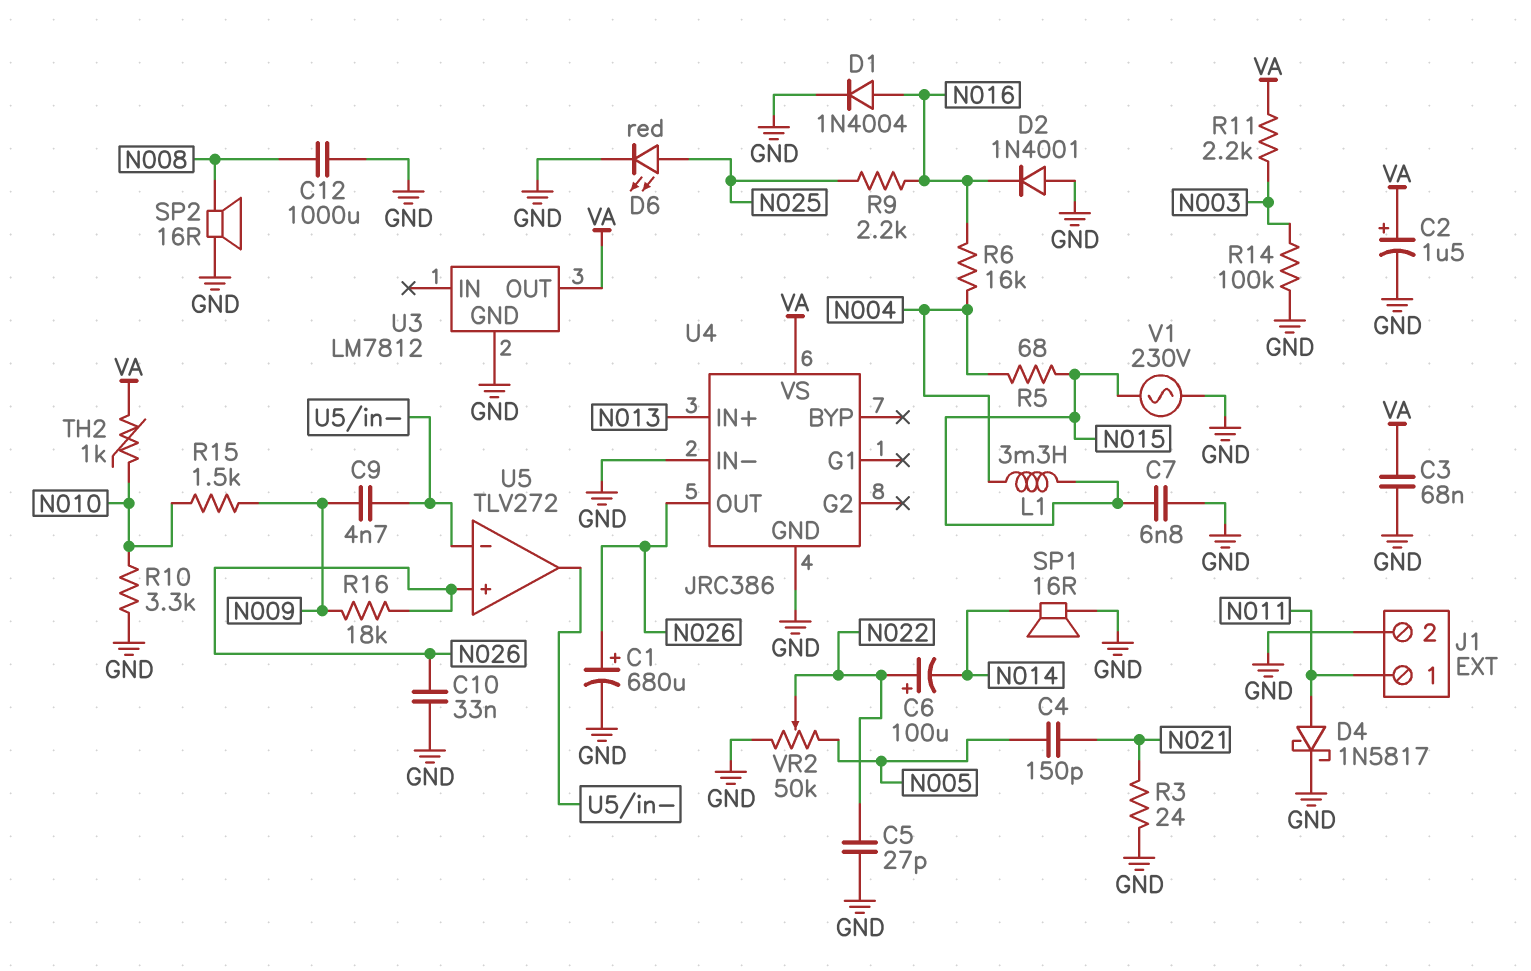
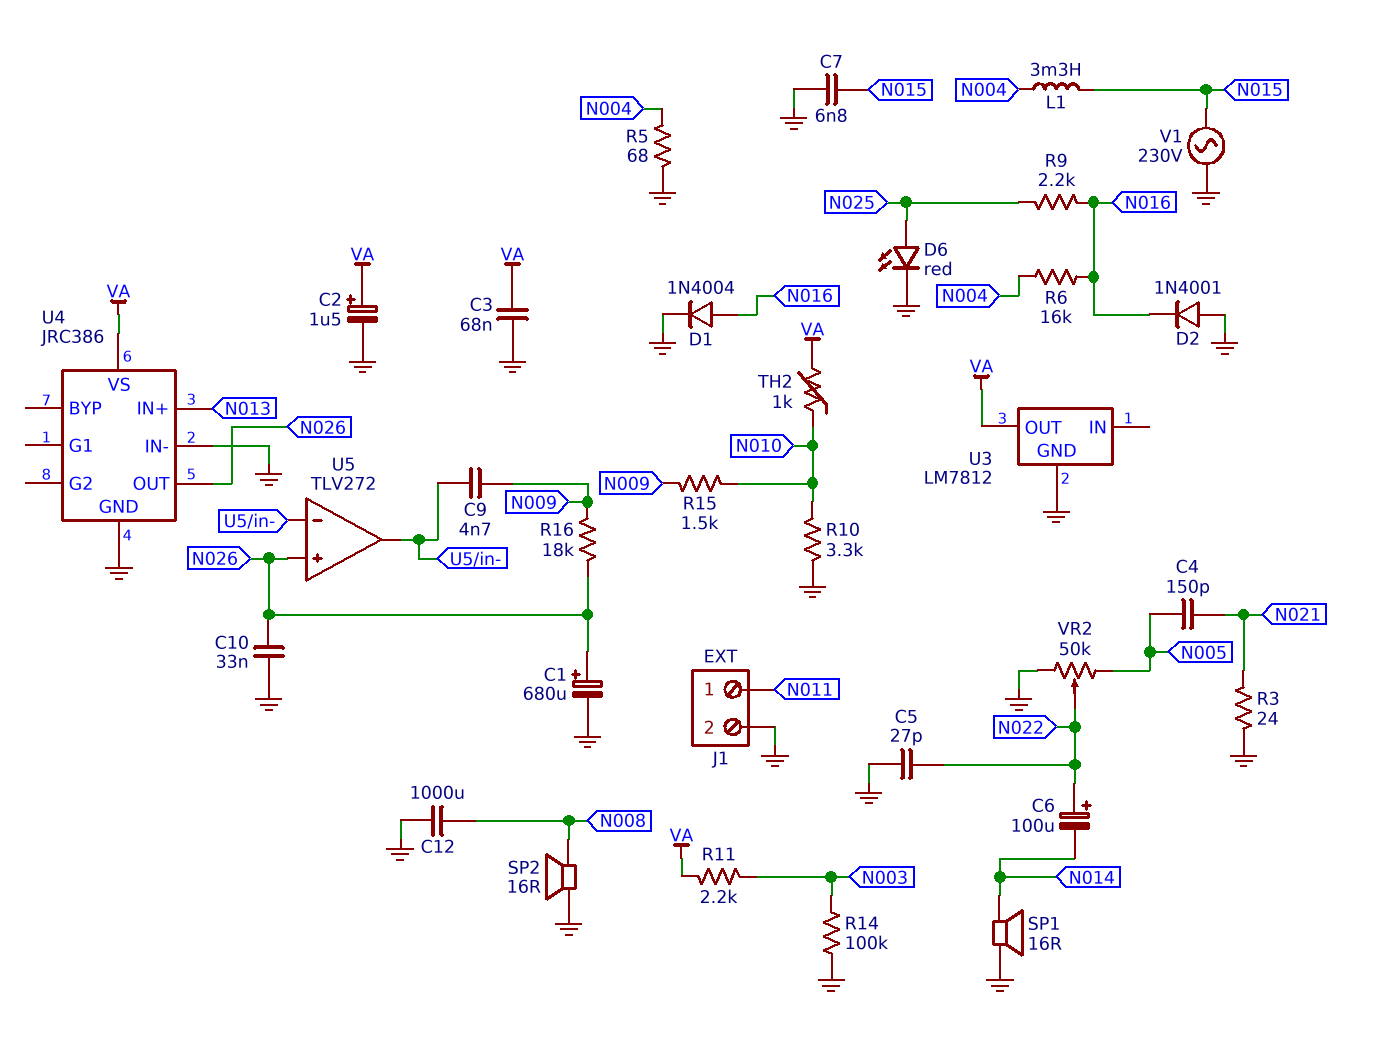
D4: schottky 1N5817 (A N011, K GND) -> none
R5: 68 (N004, N015) -> 68 (GND, N004)

